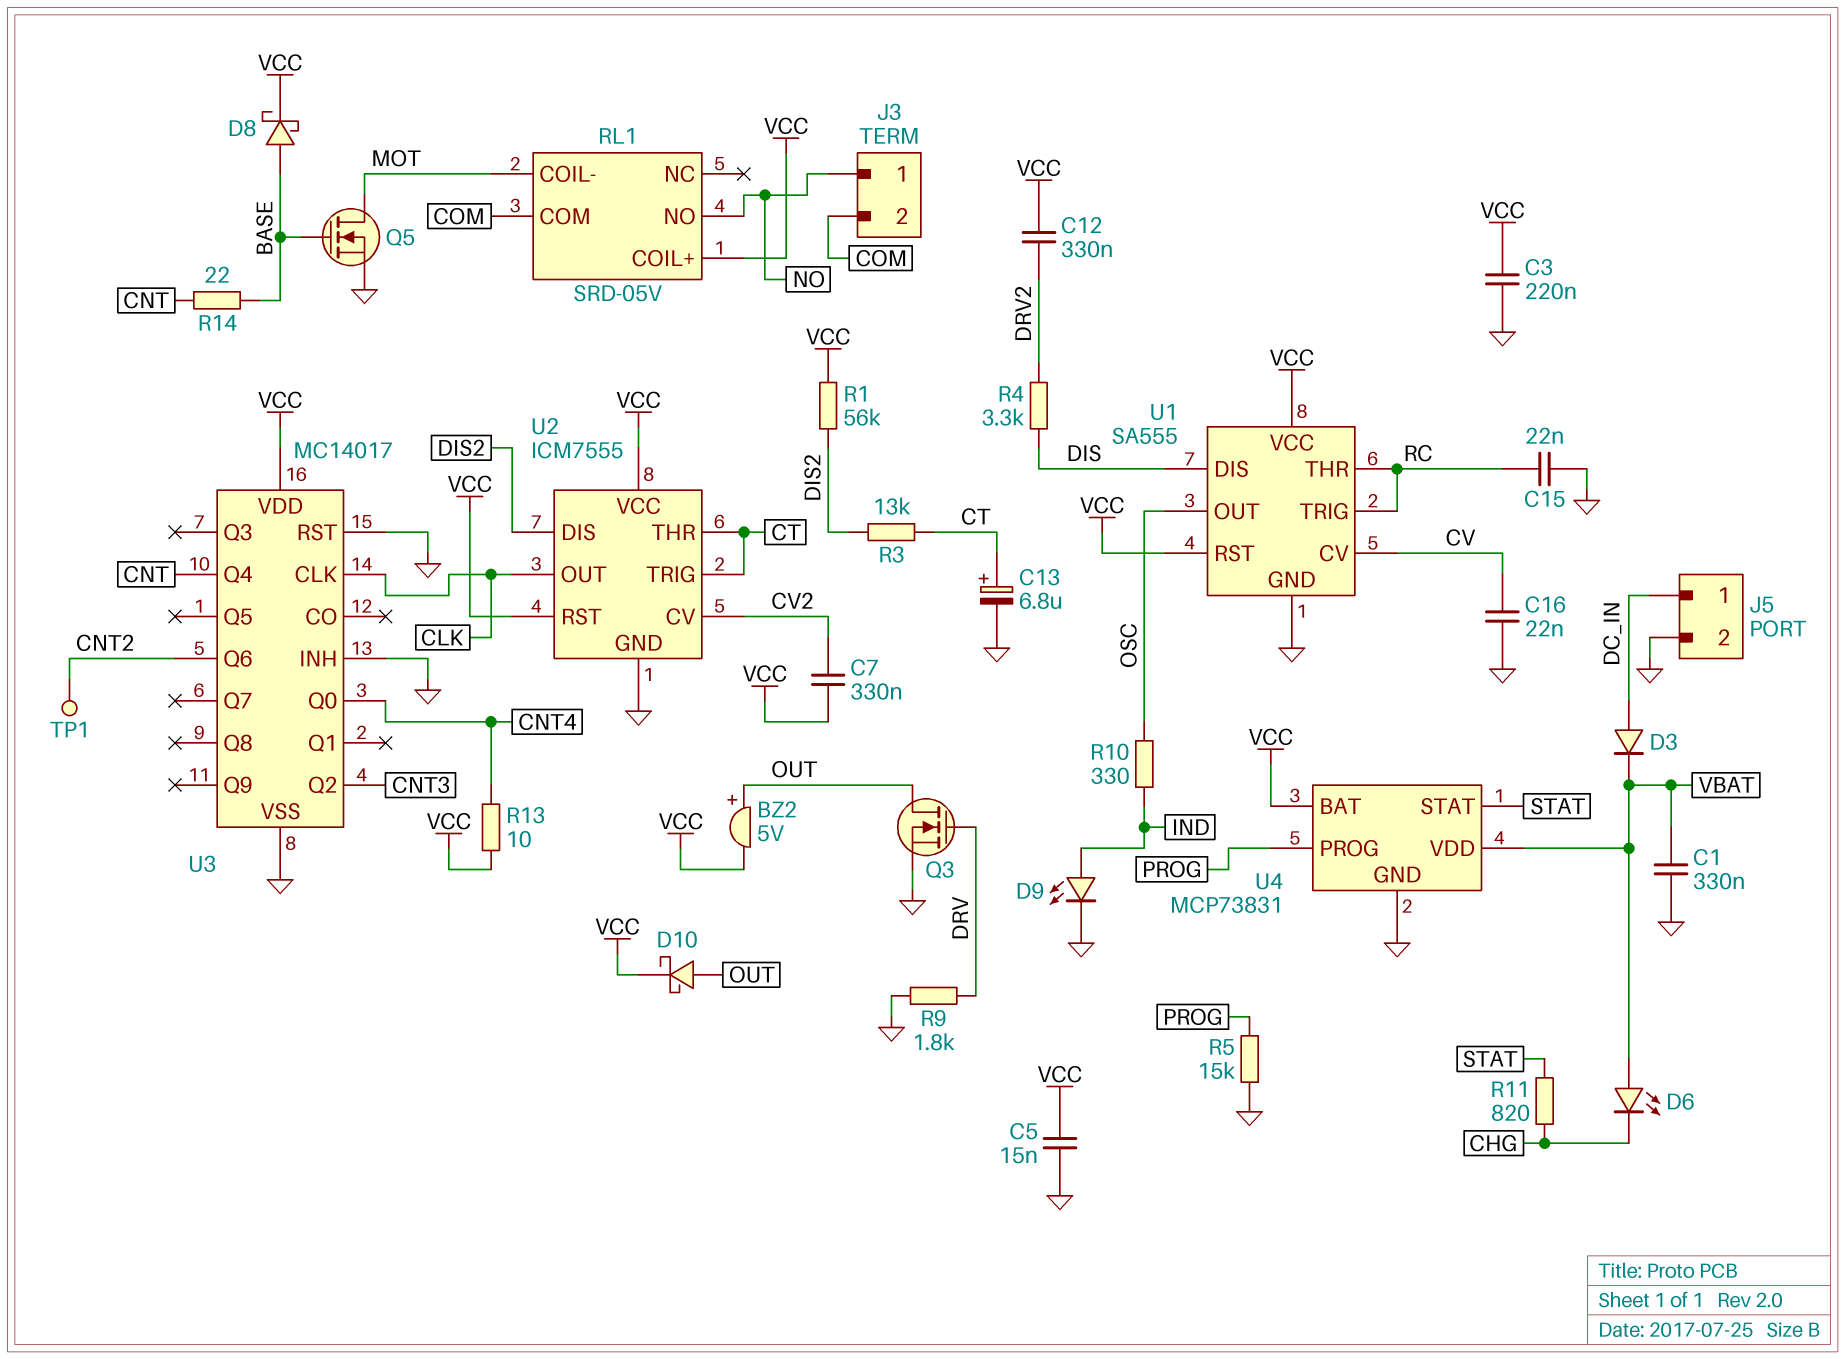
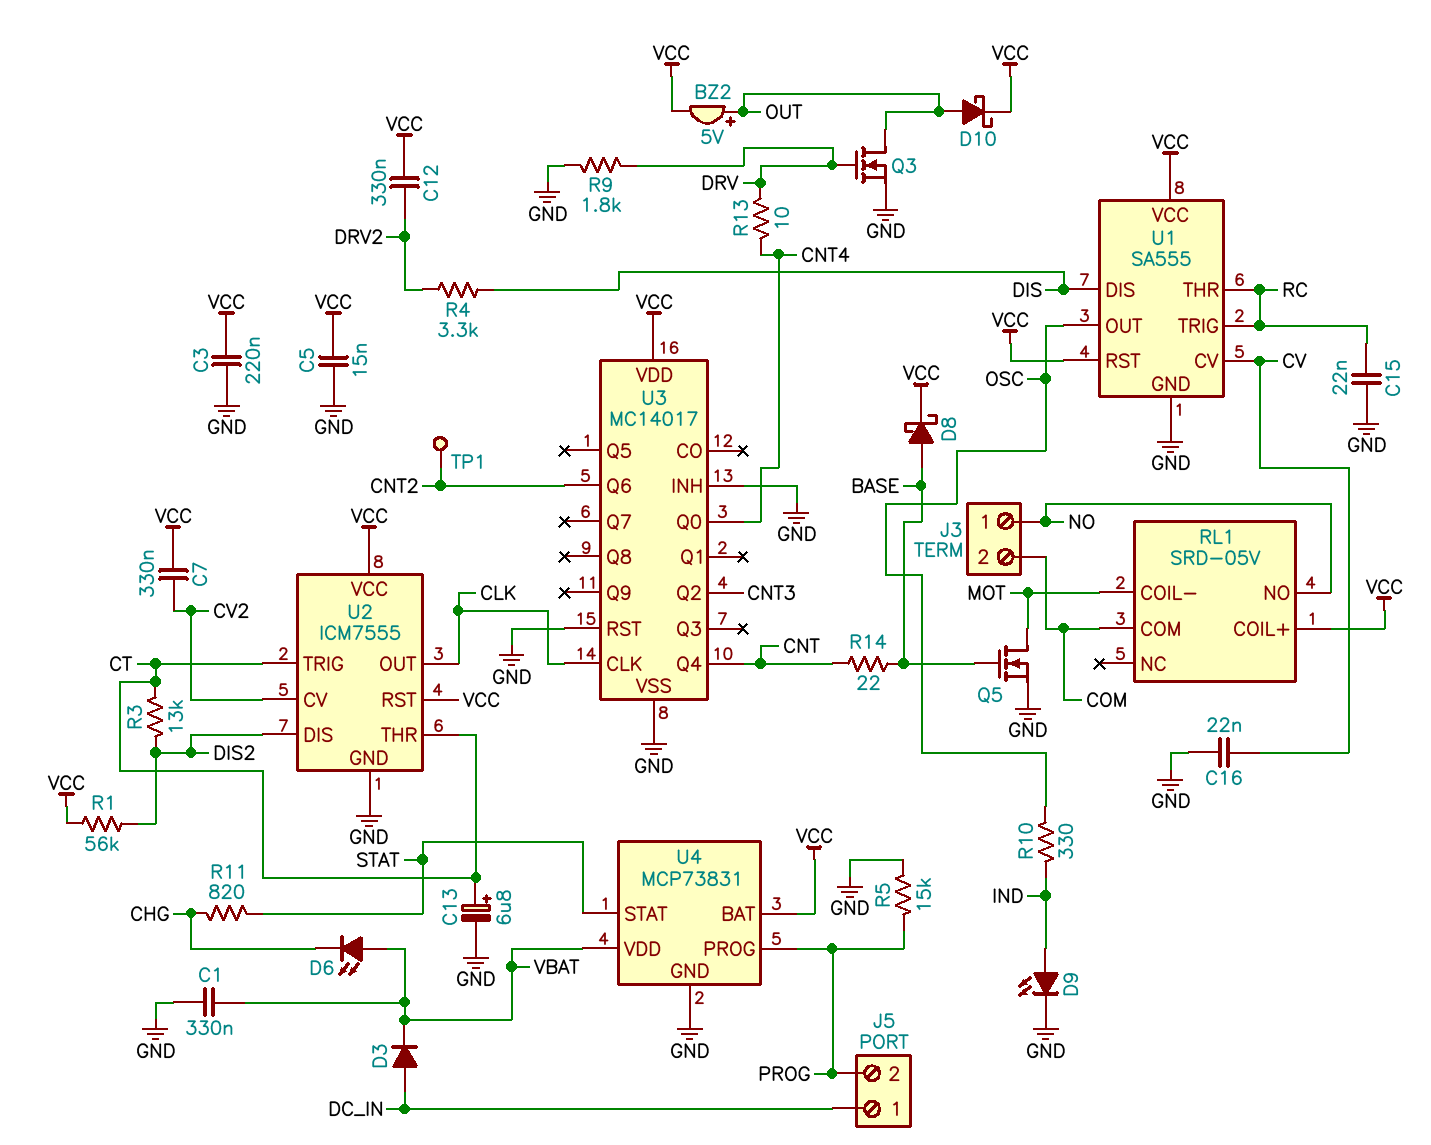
J5 pin 2: GND -> PROG
R13: 10 (CNT4, VCC) -> 10 (CNT4, DRV)

